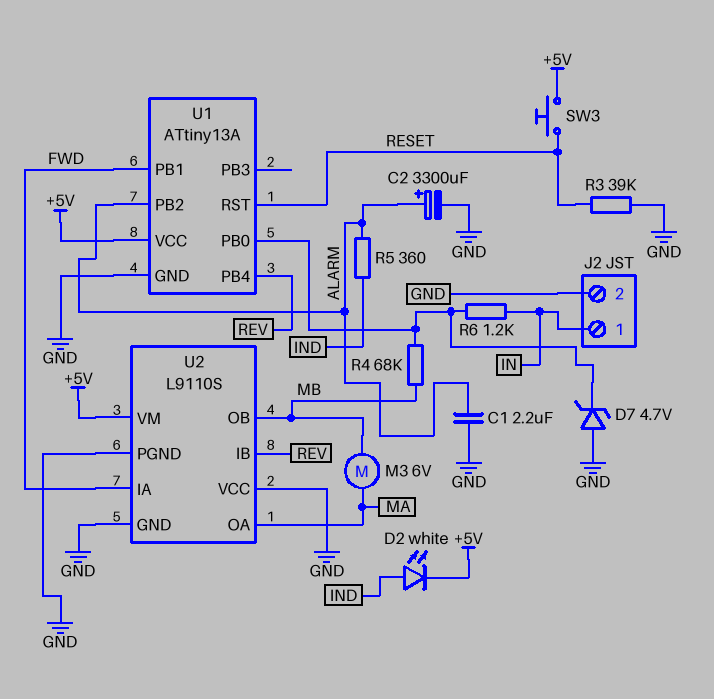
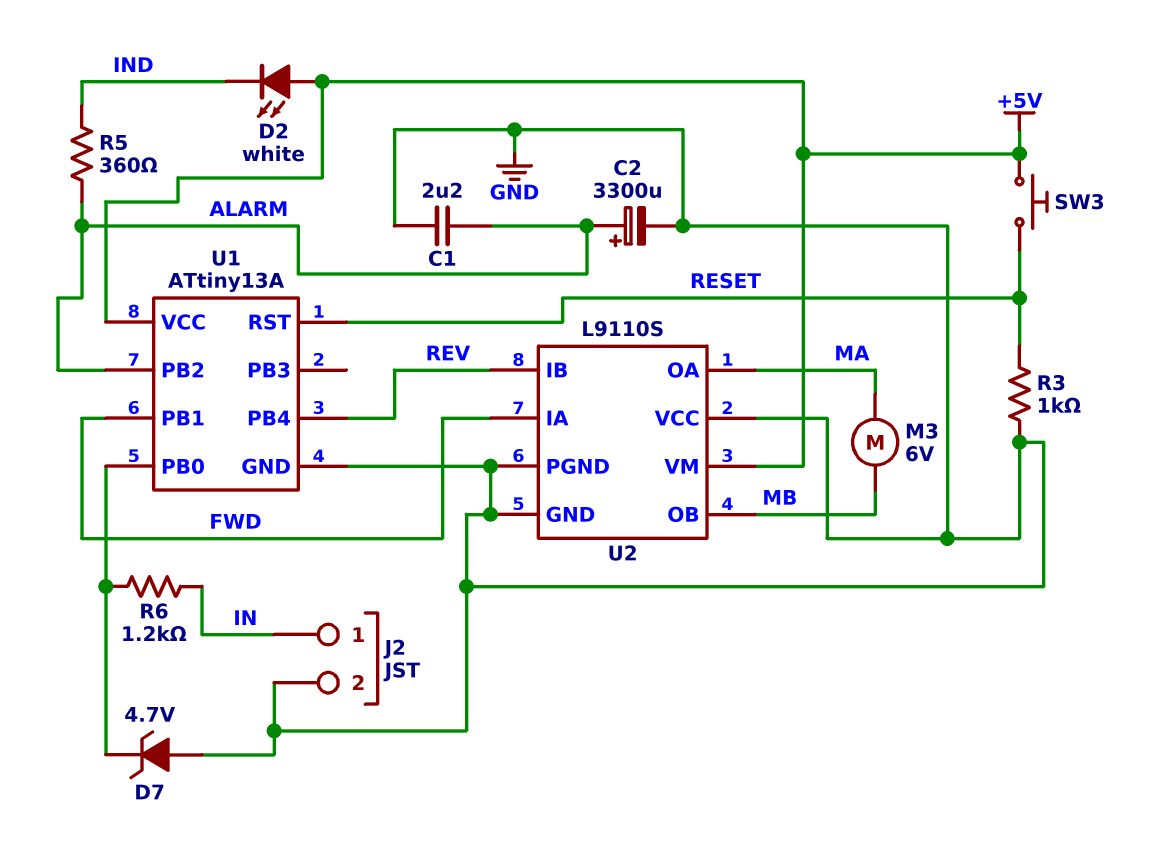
D2: LED white (A IND, K +5V) -> LED white (A +5V, K IND)
R3: 39k (GND, RESET) -> 1k (GND, RESET)
R4: 68k (MB, U1/PB0) -> none

